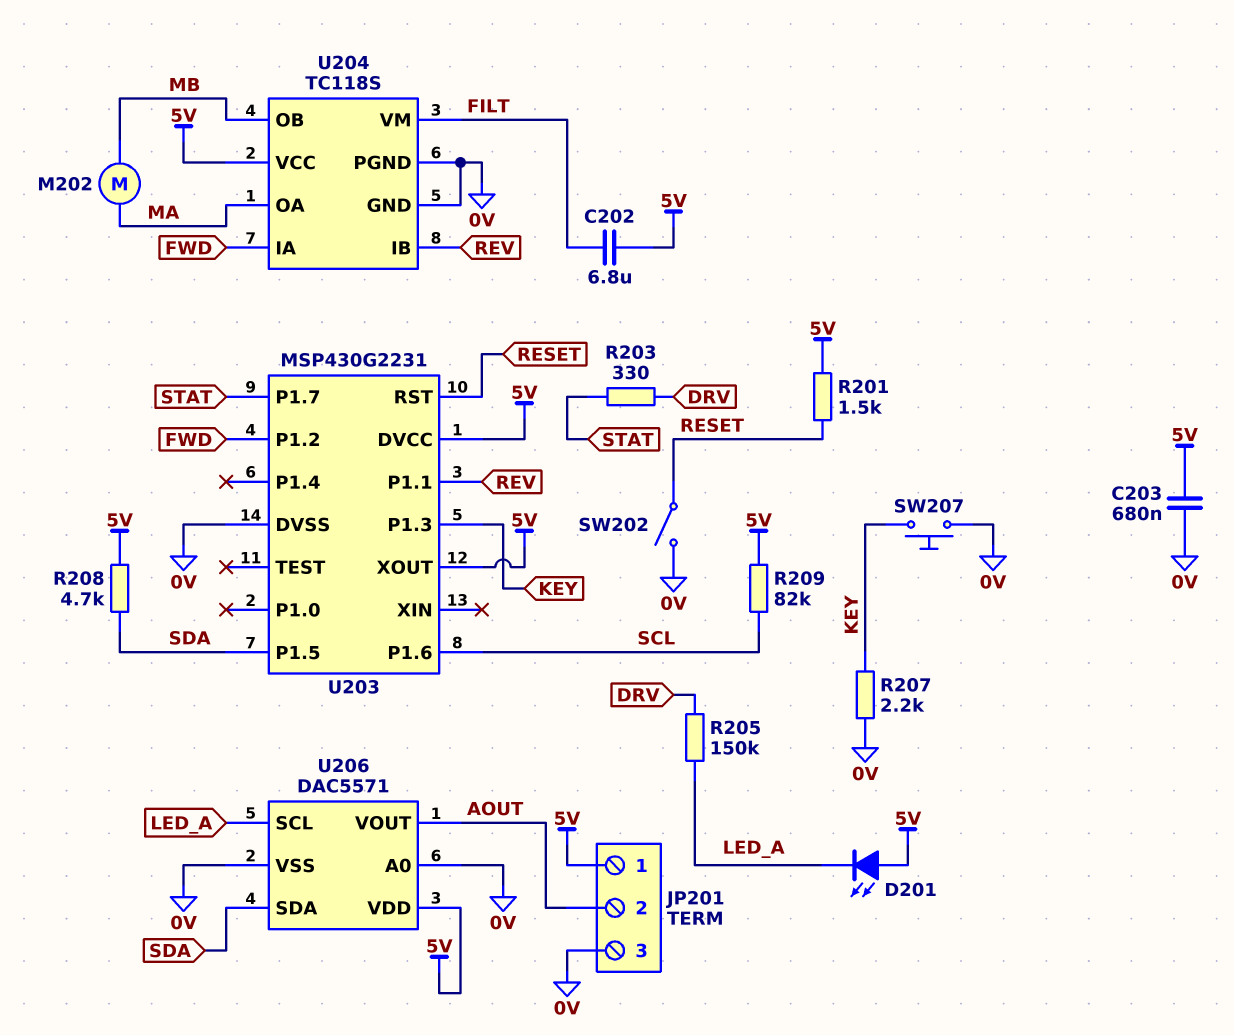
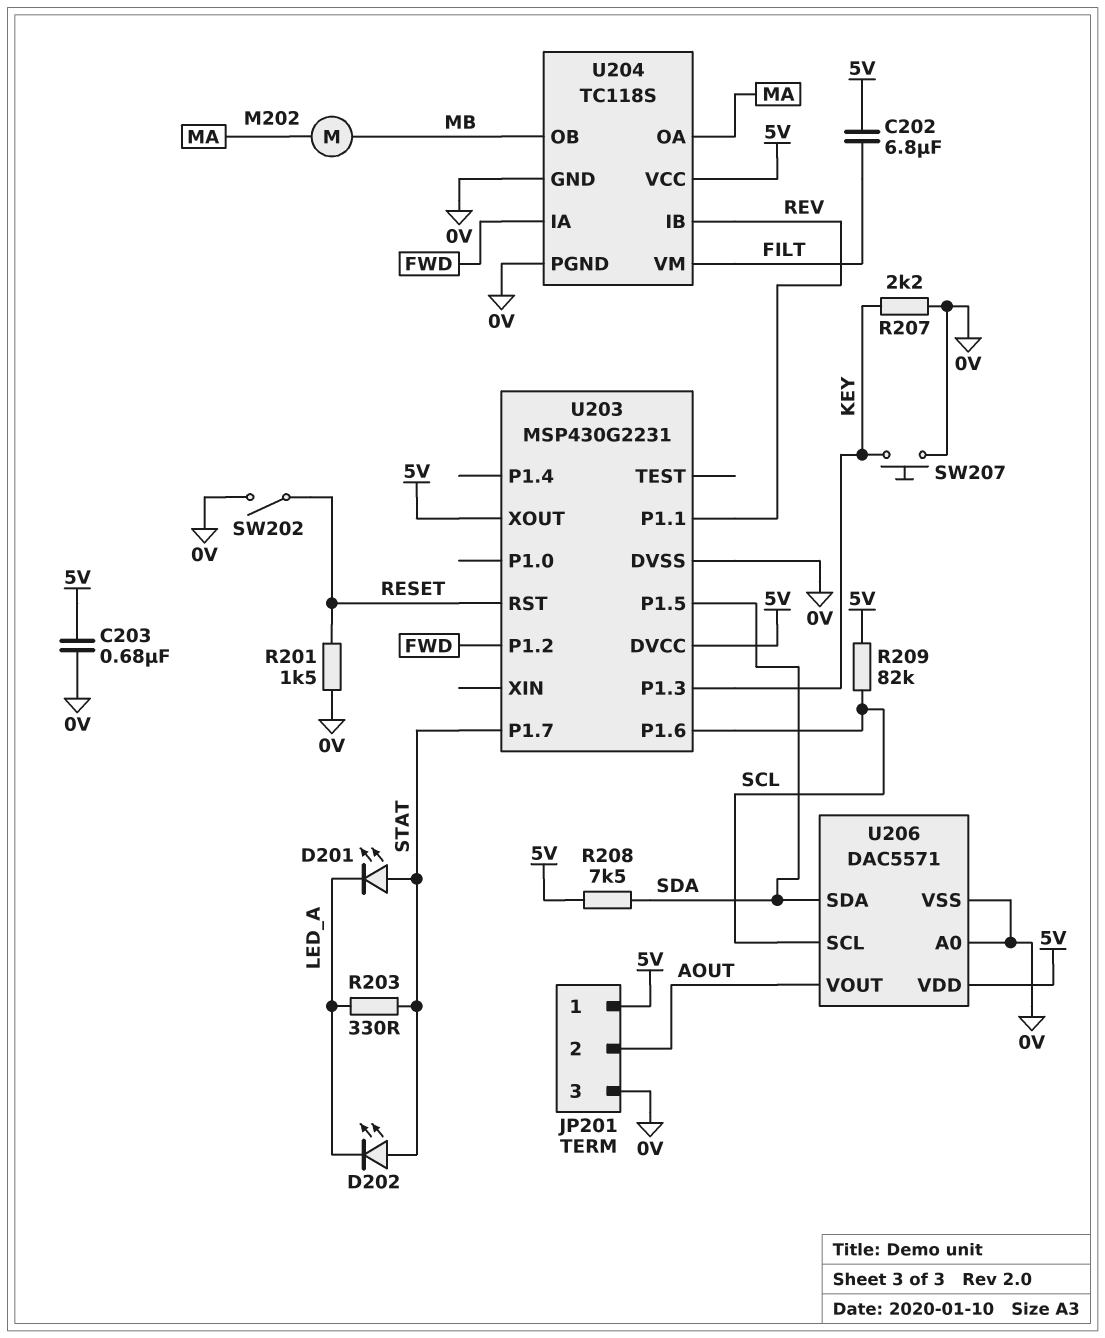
D201: LED (A 5V, K LED_A) -> LED (A STAT, K LED_A)
D202: none -> LED (A STAT, K LED_A)
R201: 1.5k (5V, RESET) -> 1.5k (0V, RESET)
R203: 330 (DRV, STAT) -> 330 (LED_A, STAT)
R205: 150k (DRV, LED_A) -> none
R208: 4.7k (5V, SDA) -> 7.5k (5V, SDA)
U206 pin SCL: LED_A -> SCL

